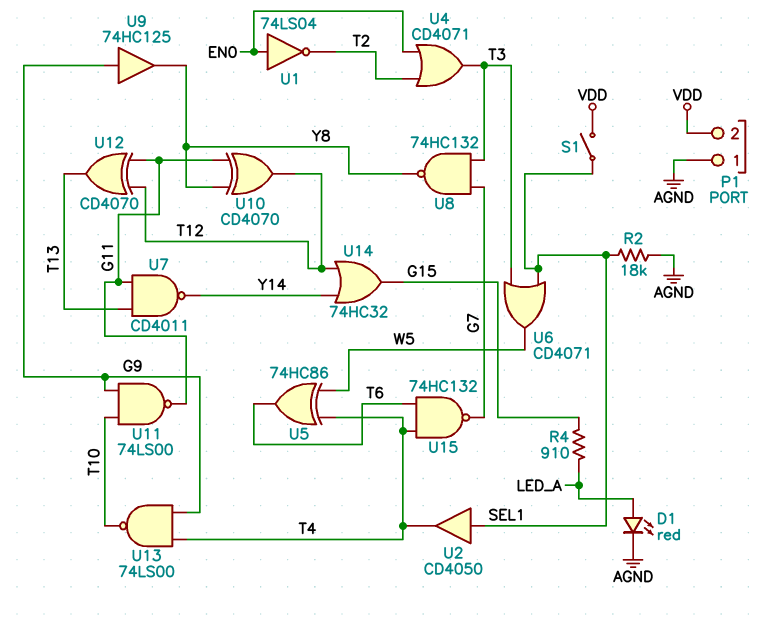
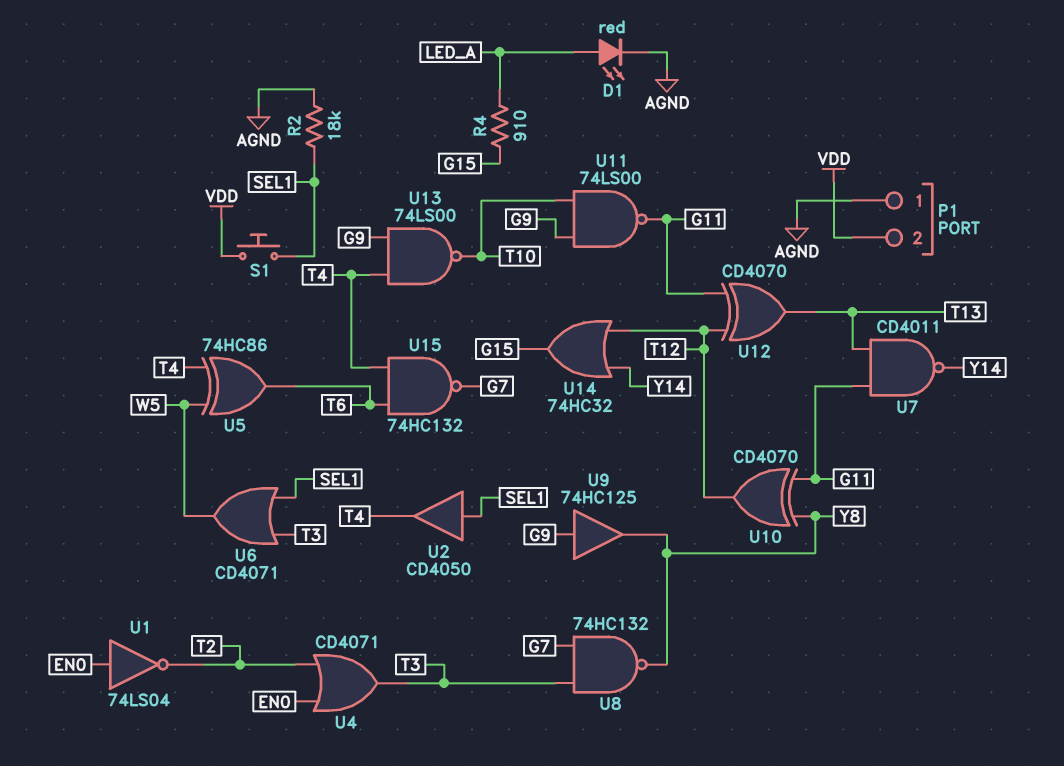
S1: switch (SEL1, VDD) -> button (SEL1, VDD)

